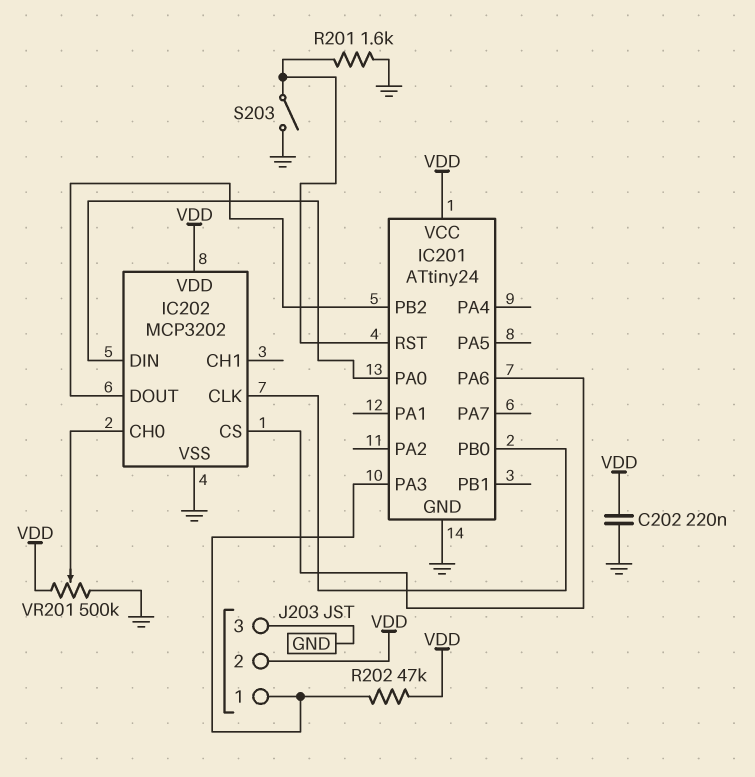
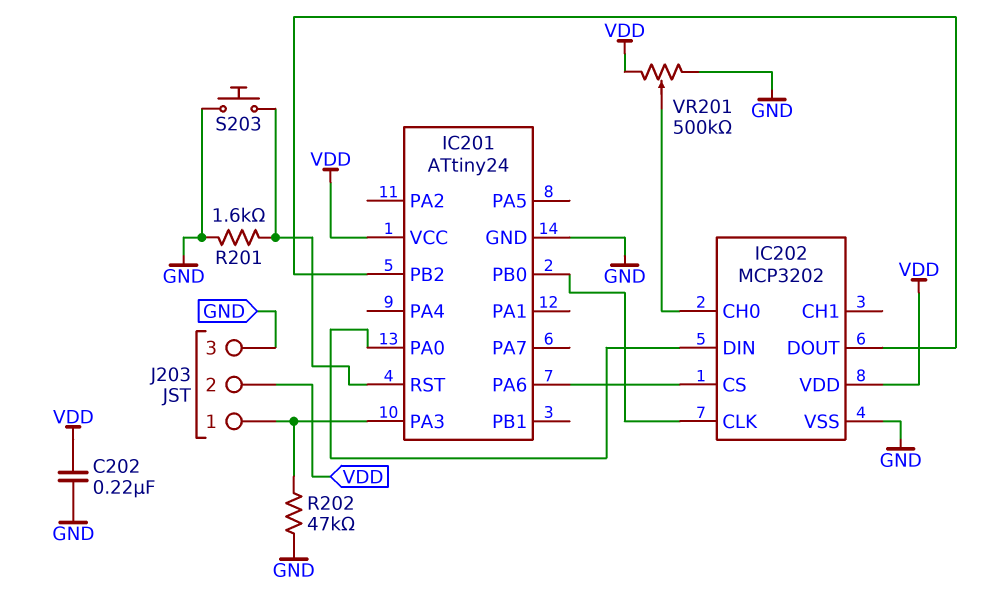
R202: 47k (IC201/PA3, VDD) -> 47k (GND, IC201/PA3)
S203: switch (GND, IC201/RST) -> button (GND, IC201/RST)

